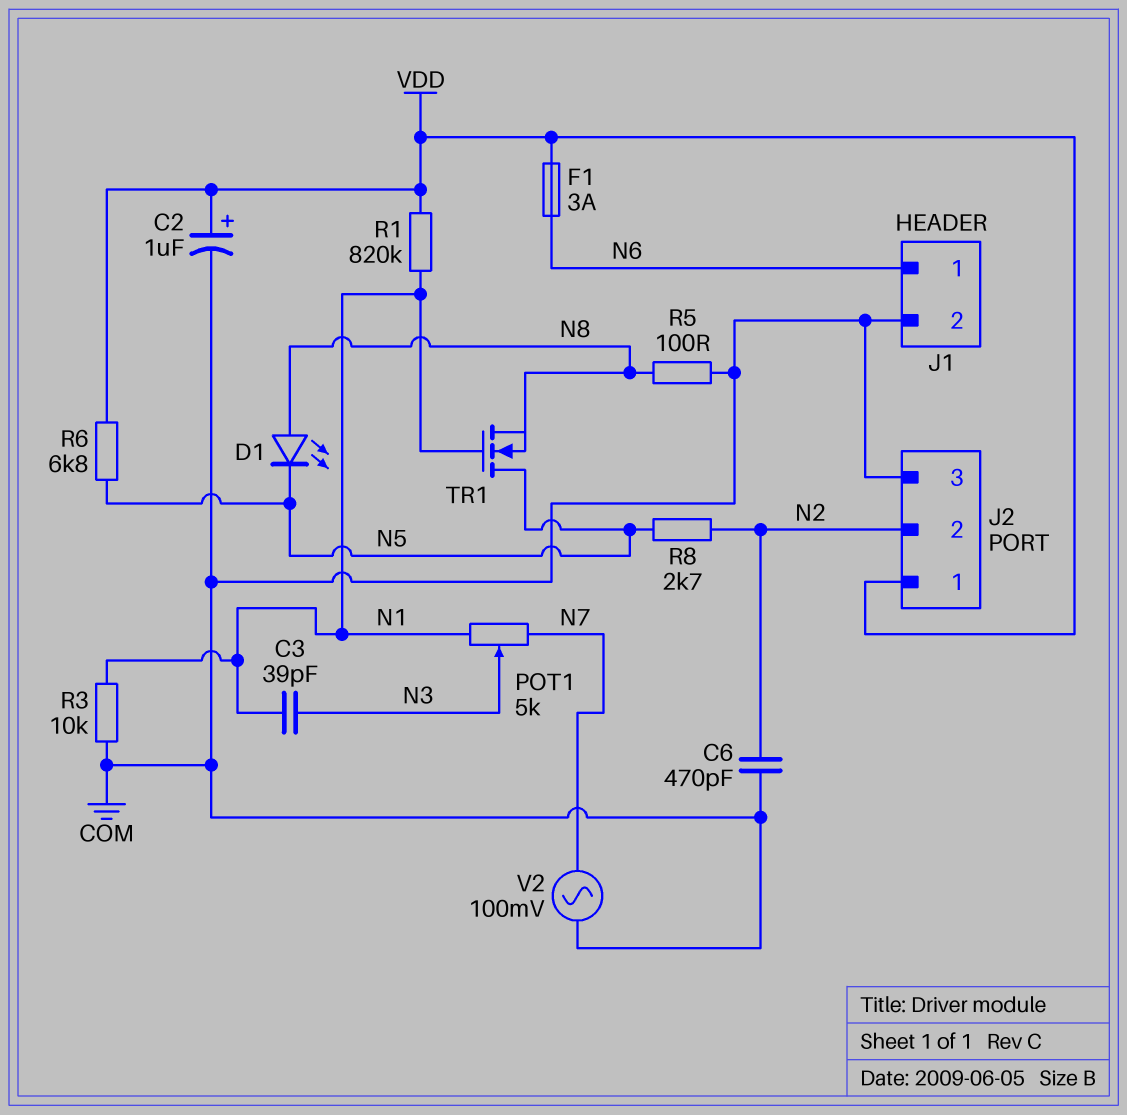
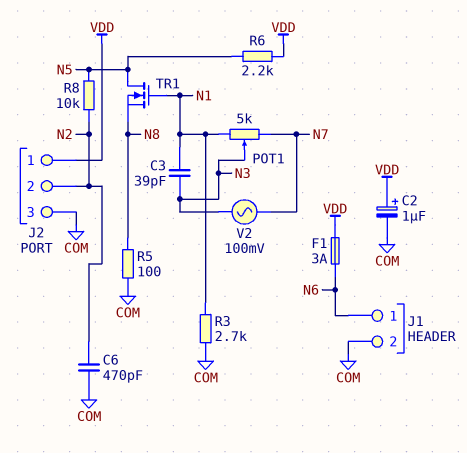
D1: LED (A N8, K N5) -> none
R1: 820k (N1, VDD) -> none
R3: 10k (COM, N1) -> 2.7k (COM, N1)
R6: 6.8k (N5, VDD) -> 2.2k (N5, VDD)
R8: 2.7k (N2, N5) -> 10k (N2, N5)
V2: AC 100mV (COM, N7) -> AC 100mV (N3, N7)

